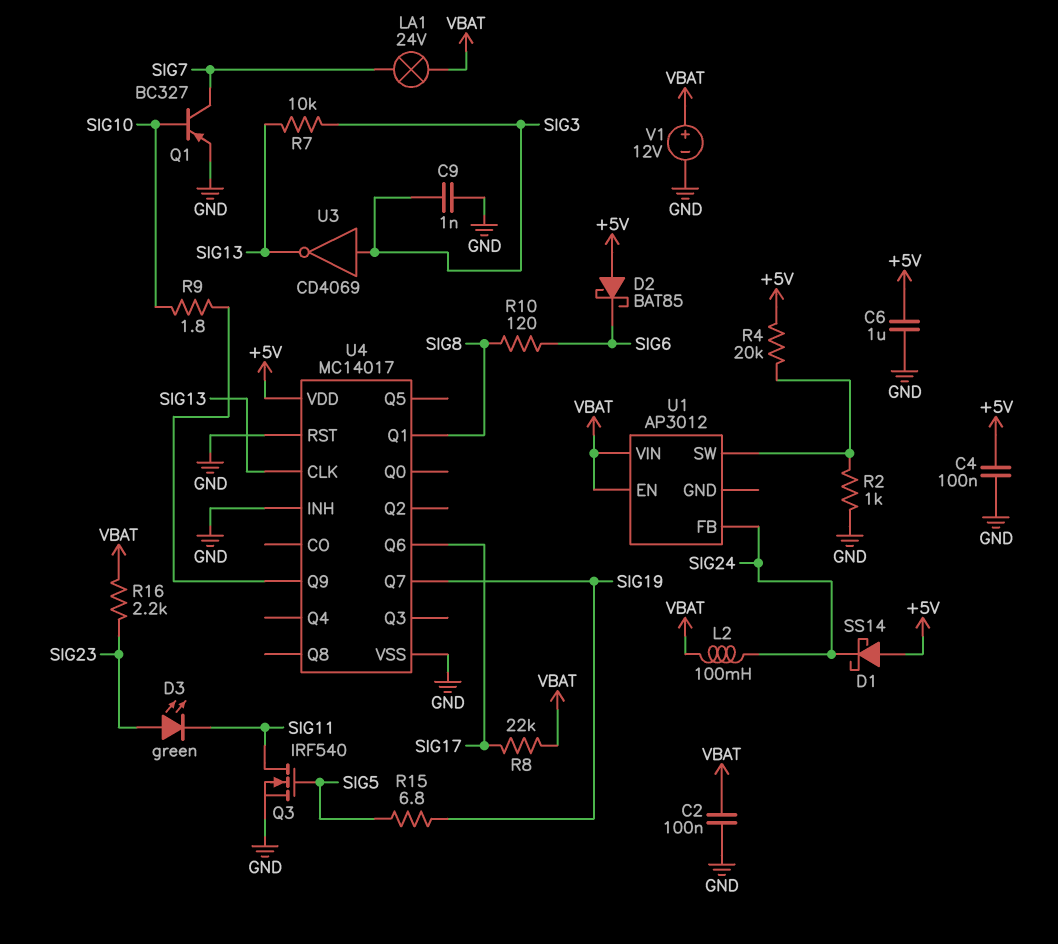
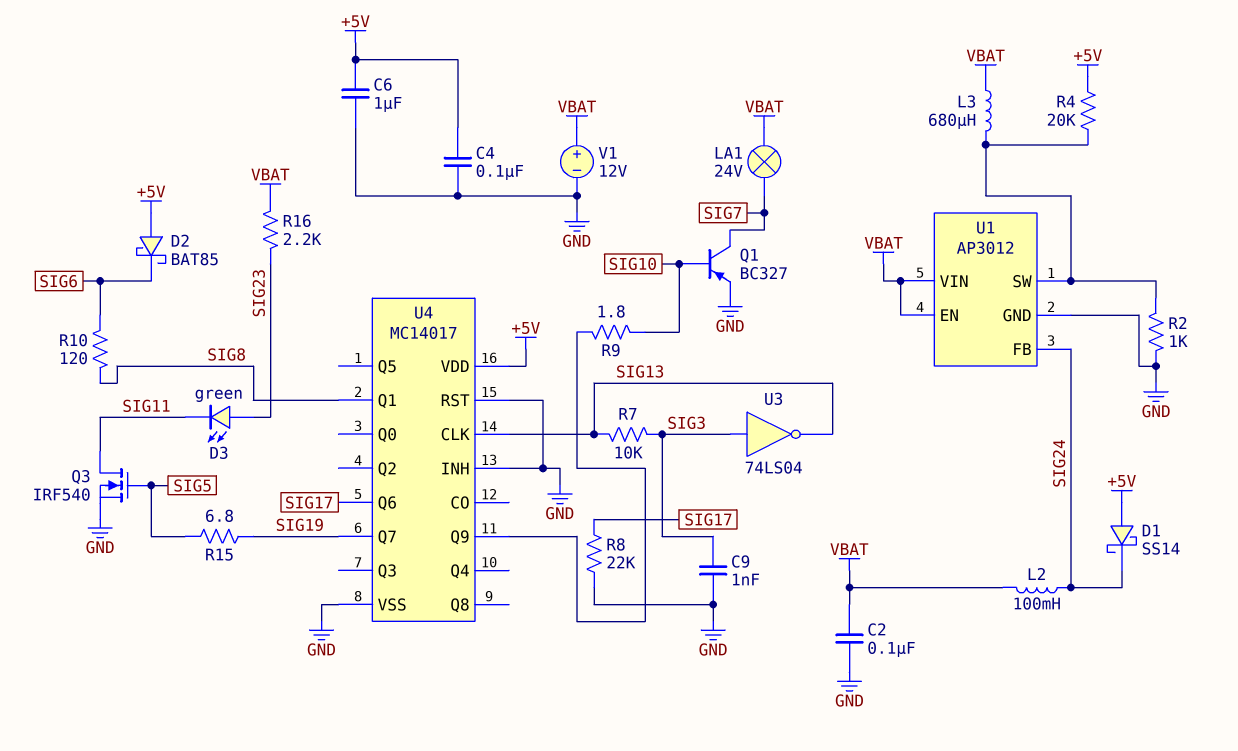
L3: none -> 680uH (U1/SW, VBAT)
R8: 22k (SIG17, VBAT) -> 22k (GND, SIG17)
U1 pin GND: none -> GND
U3: NOT CD4069 (in SIG3, out SIG13) -> NOT 74LS04 (in SIG3, out SIG13)

